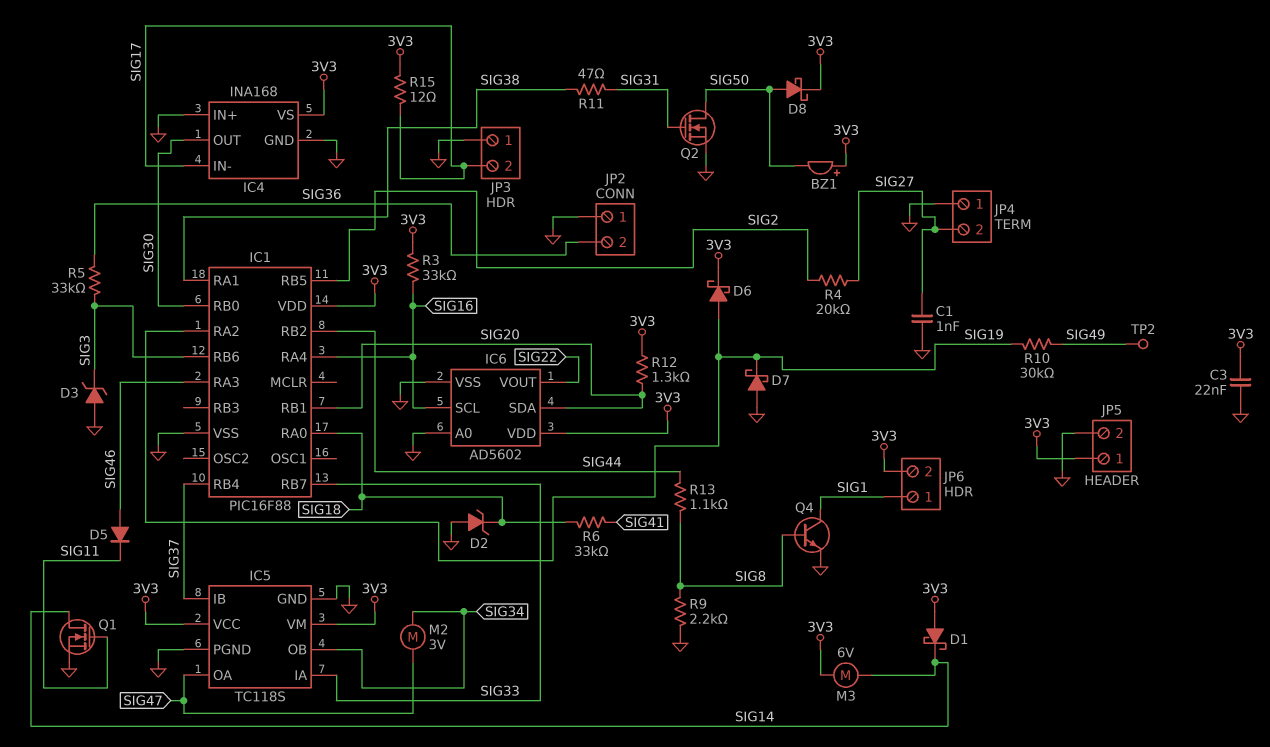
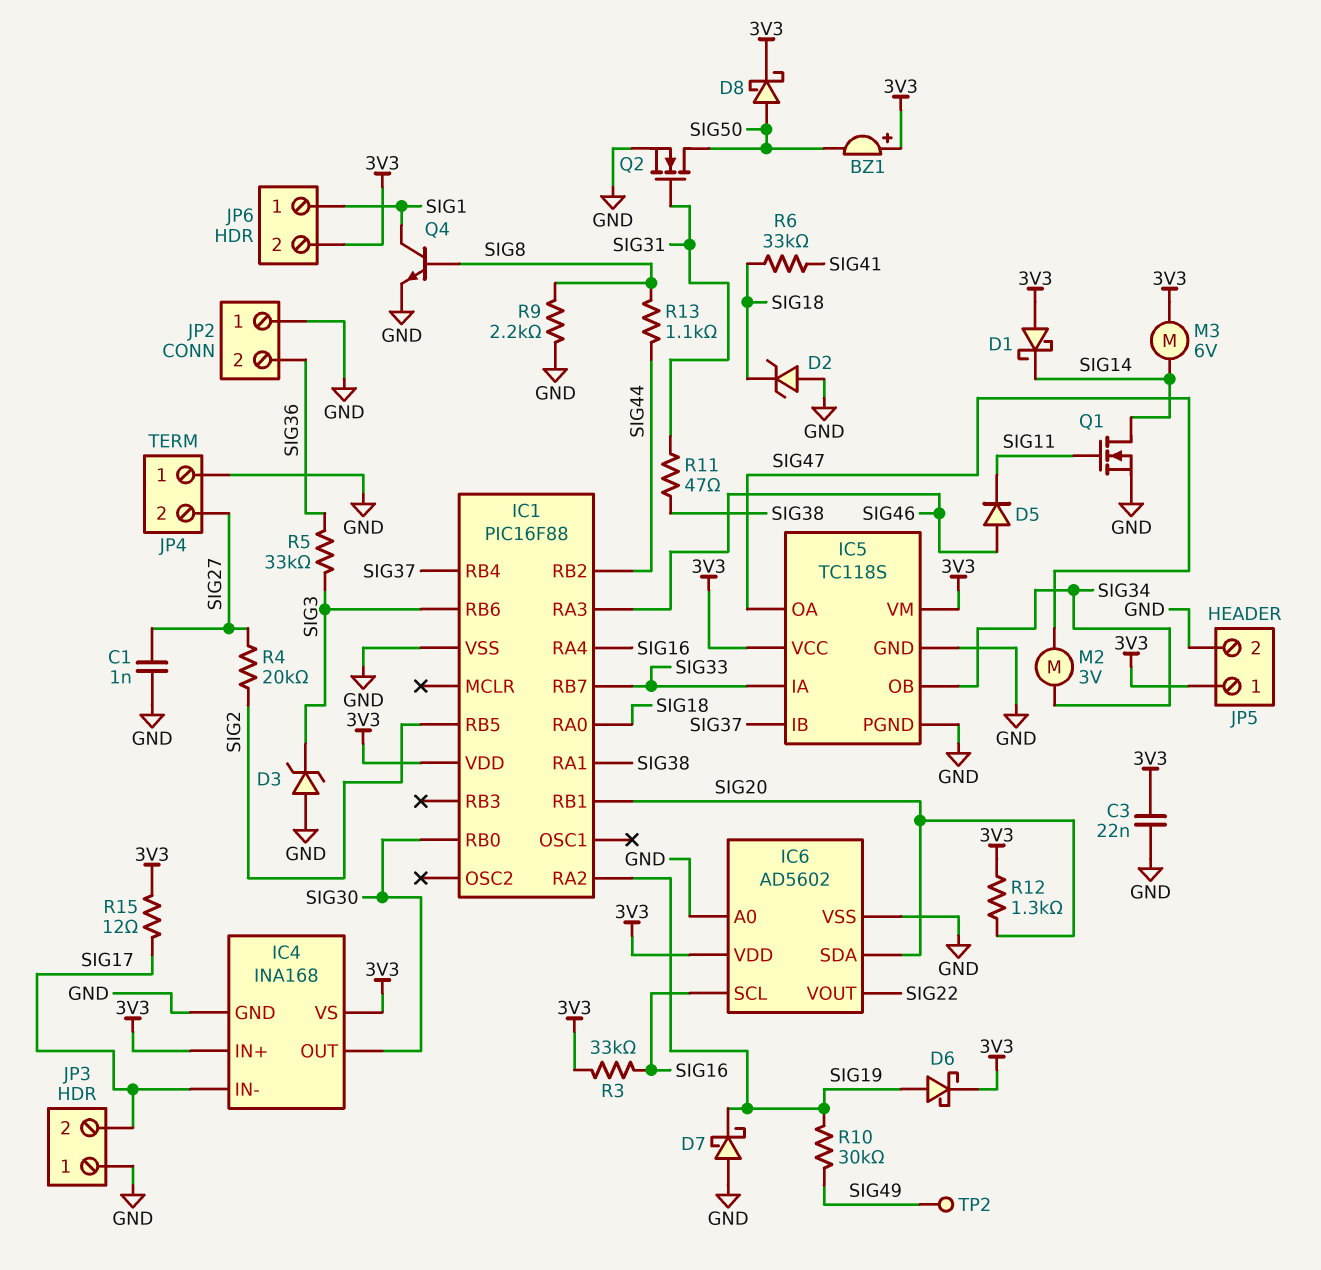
IC4 pin IN+: GND -> 3V3

